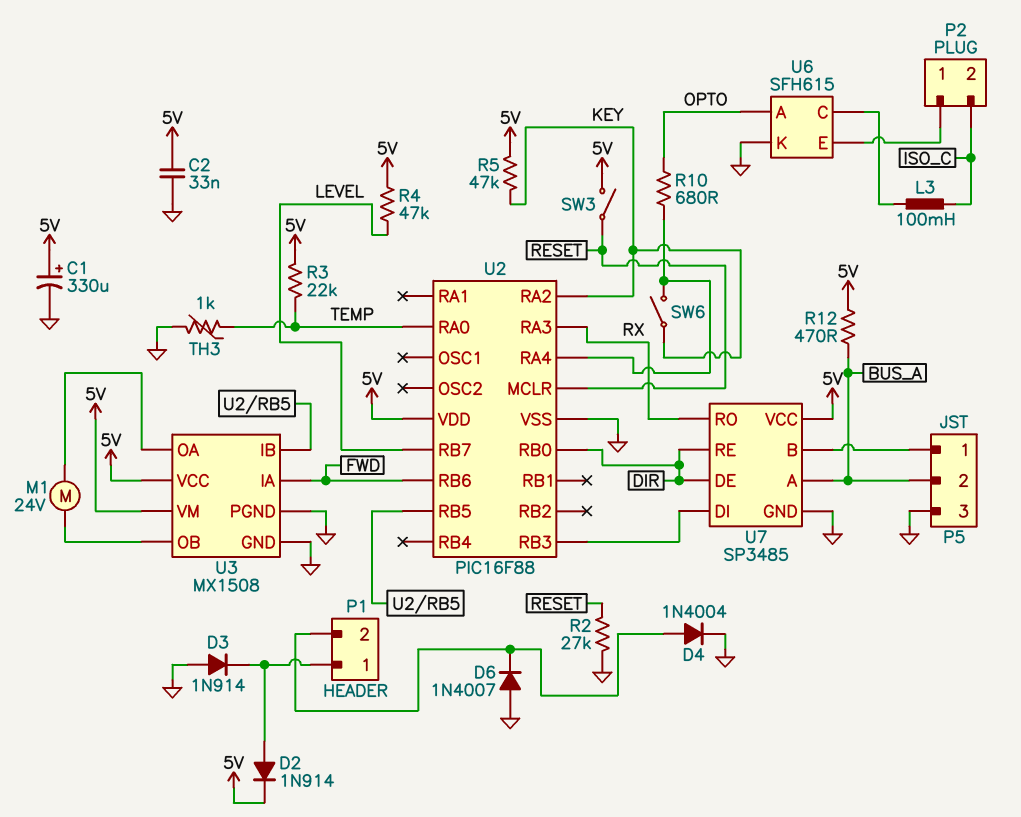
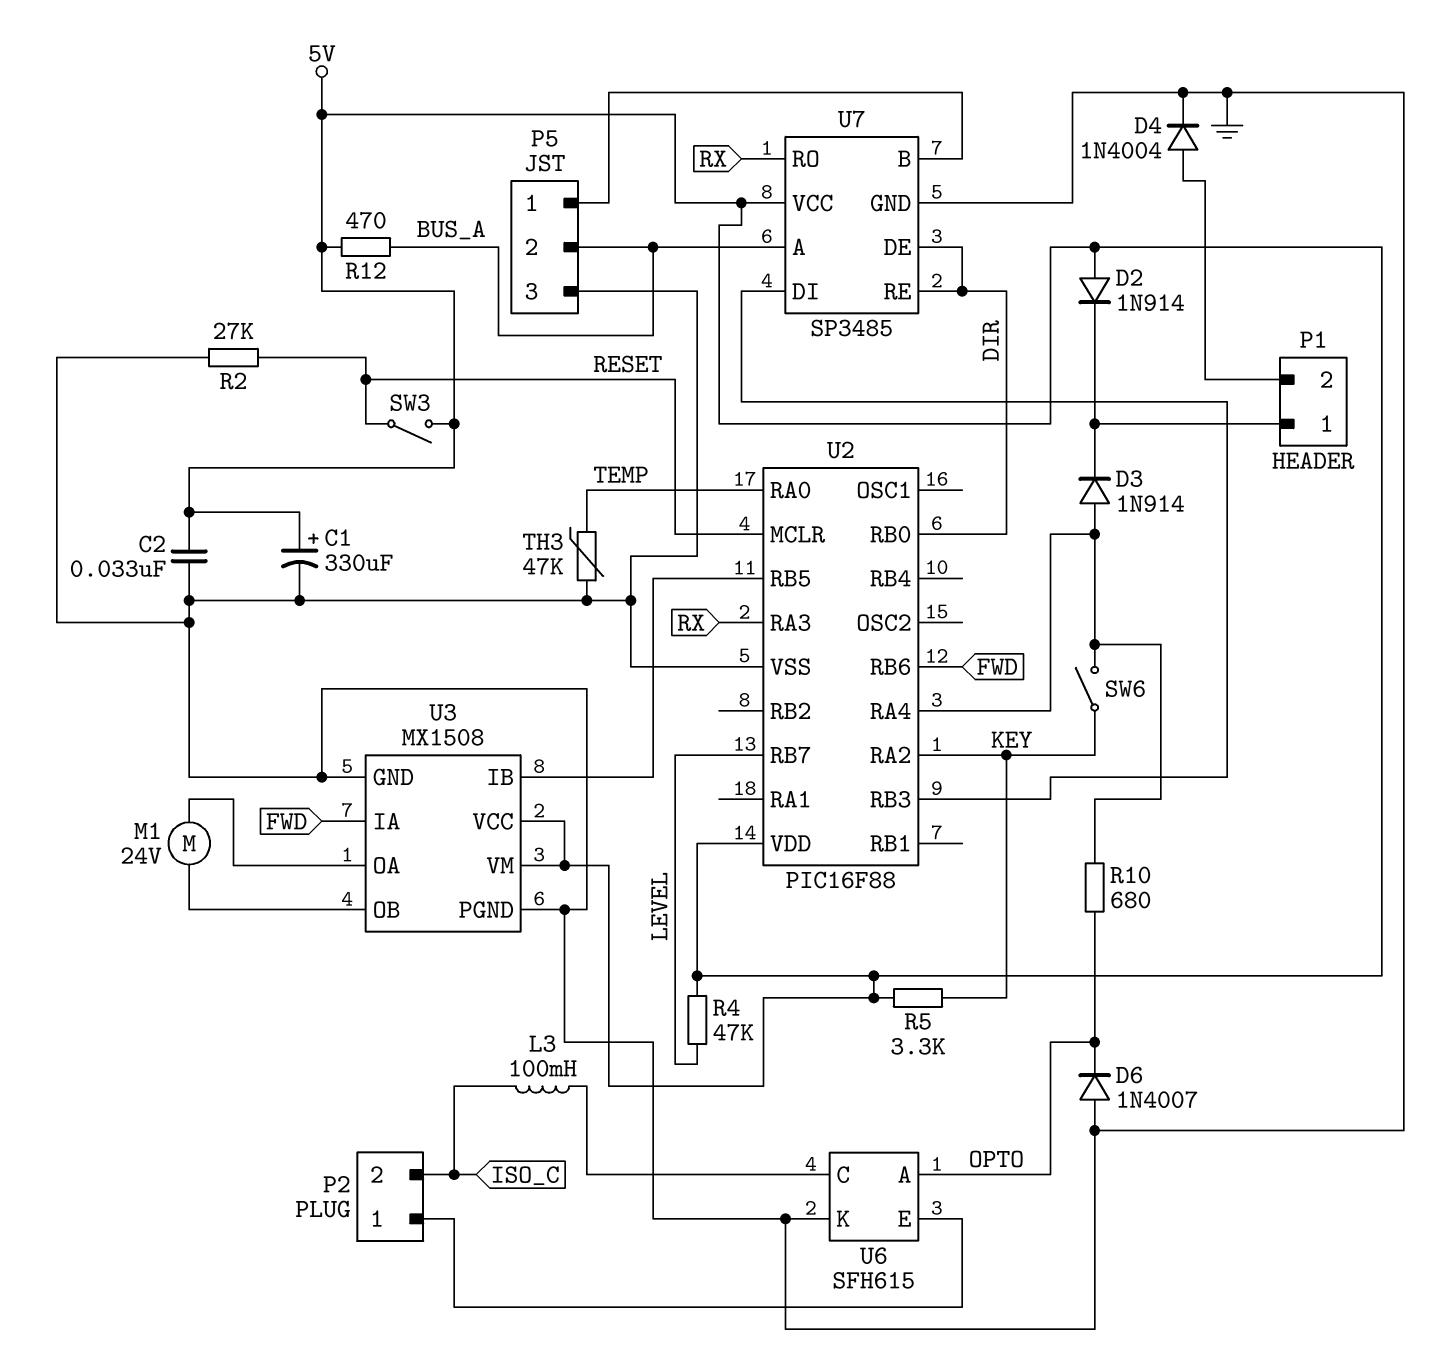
D2: diode 1N914 (A P1/1, K 5V) -> diode 1N914 (A 5V, K P1/1)
D3: diode 1N914 (A GND, K P1/1) -> diode 1N914 (A U2/RA4, K P1/1)
D6: diode 1N4007 (A GND, K P1/2) -> diode 1N4007 (A GND, K OPTO)
R3: 22k (5V, TEMP) -> none
R5: 47k (5V, KEY) -> 3.3k (5V, KEY)
TH3: 1k (GND, TEMP) -> 47k (GND, TEMP)

